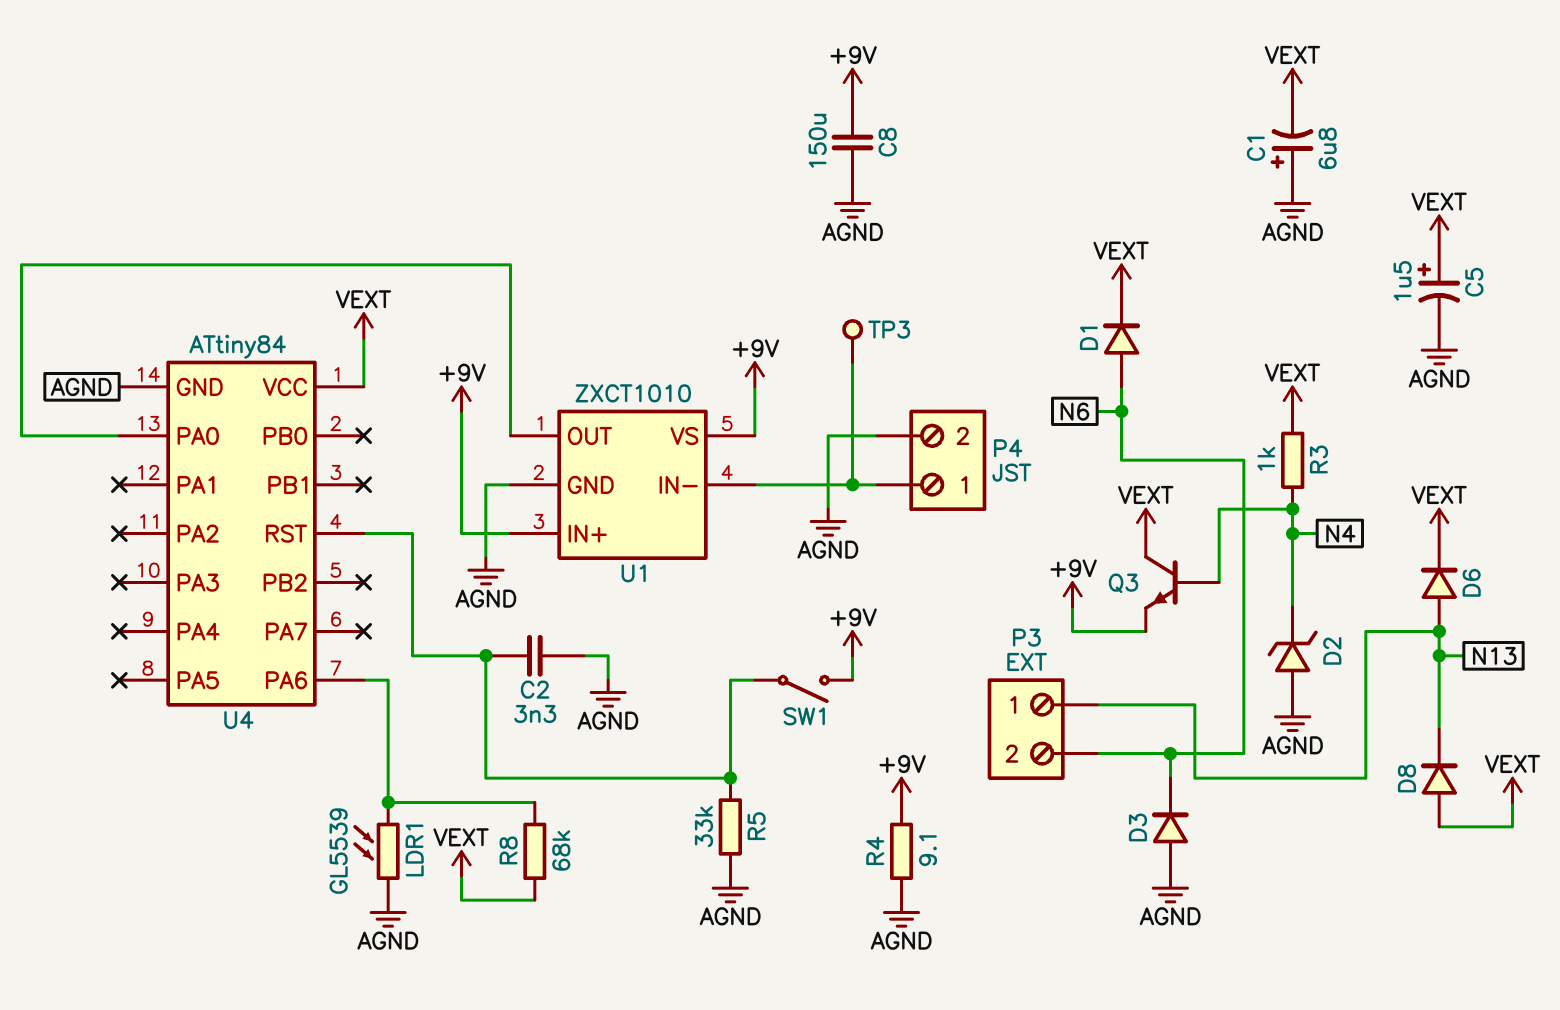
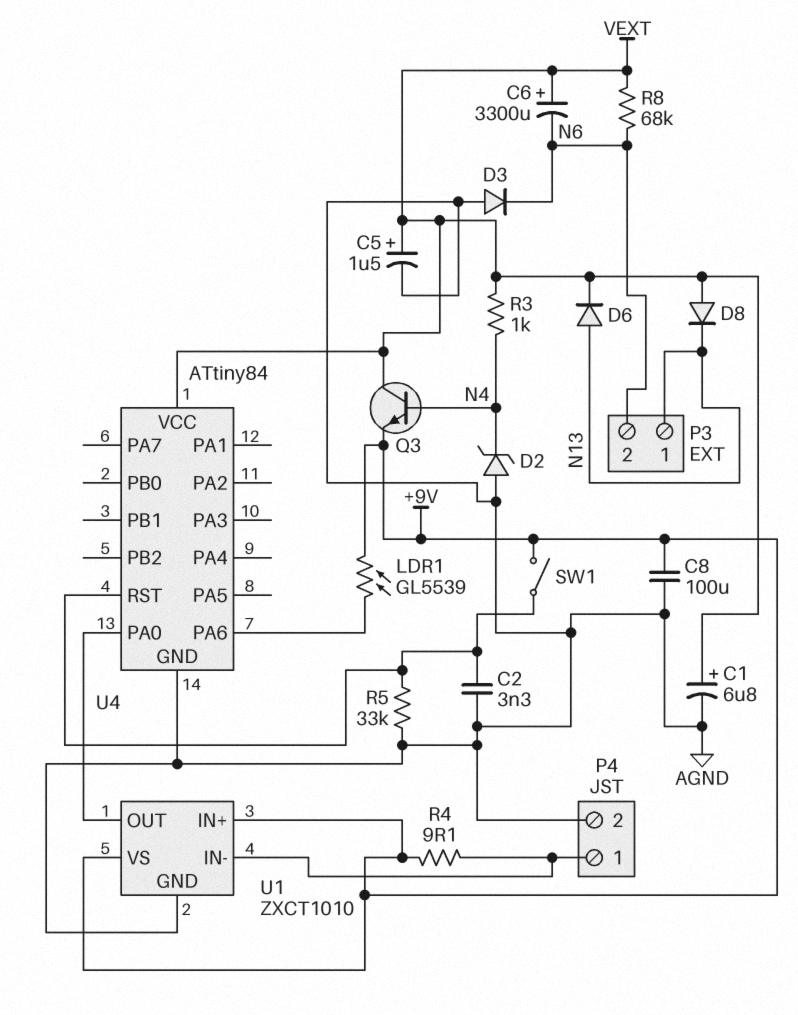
C1: 6.8uF (plus AGND, minus VEXT) -> 6.8uF (plus VEXT, minus AGND)
C6: none -> 3300uF (plus VEXT, minus N6)
C8: 150uF (+9V, AGND) -> 100uF (+9V, AGND)
D1: diode (A N6, K VEXT) -> none
LDR1: GL5539 (AGND, U4/PA6) -> GL5539 (+9V, U4/PA6)
R4: 9.1 (+9V, AGND) -> 9.1 (+9V, P4/1)
R8: 68k (U4/PA6, VEXT) -> 68k (N6, VEXT)
TP3: test point (P4/1) -> none

